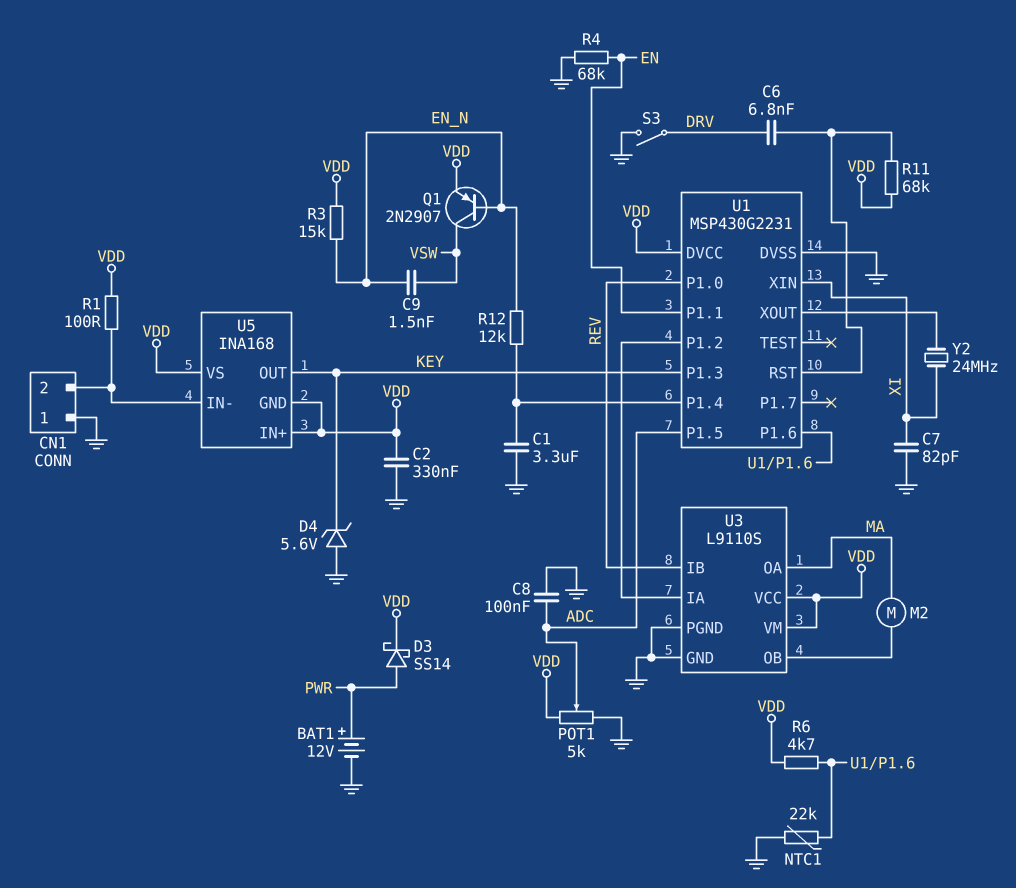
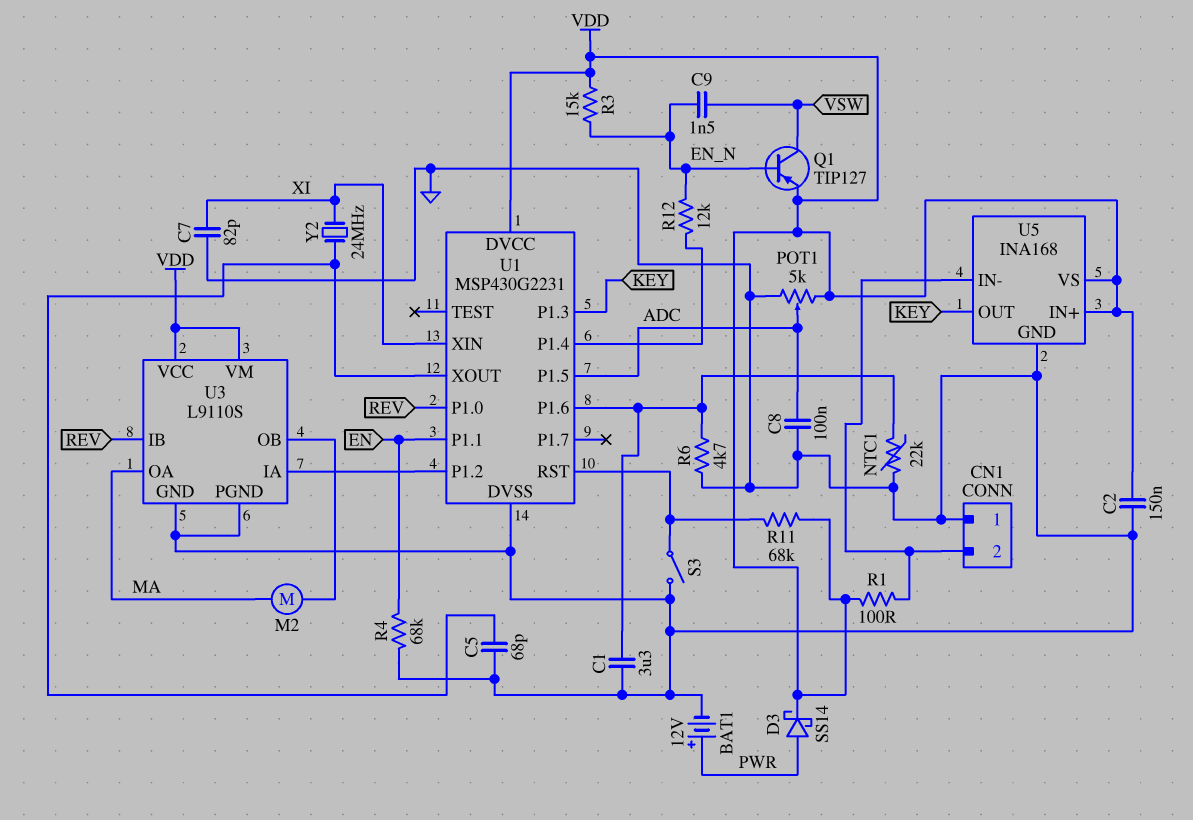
C1: 3.3uF (GND, U1/P1.4) -> 3.3uF (GND, U1/P1.6)
C2: 330nF (GND, VDD) -> 150nF (GND, VDD)
C5: none -> 68pF (GND, U1/XOUT)
C6: 6.8nF (DRV, U1/RST) -> none
D4: zener 5.6V (A GND, K KEY) -> none
Q1: PNP 2N2907 (B EN_N, C VSW, E VDD) -> PNP TIP127 (B EN_N, C VSW, E VDD)
R6: 4.7k (U1/P1.6, VDD) -> 4.7k (GND, U1/P1.6)
S3: switch (DRV, GND) -> switch (GND, U1/RST)
U5 pin GND: VDD -> GND

